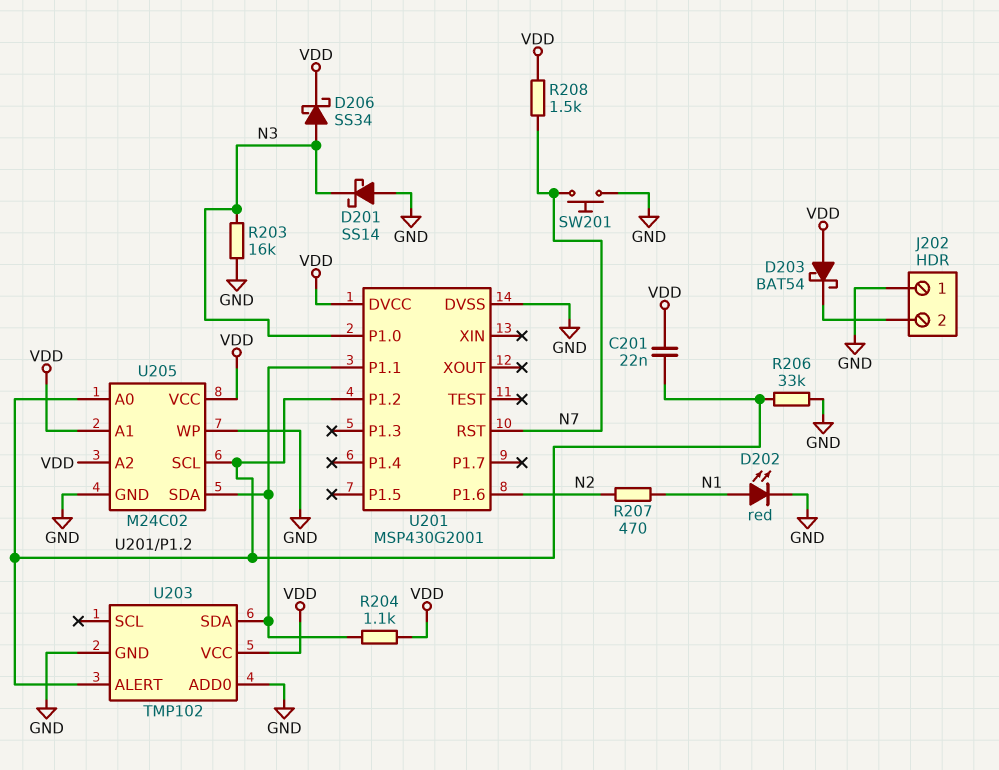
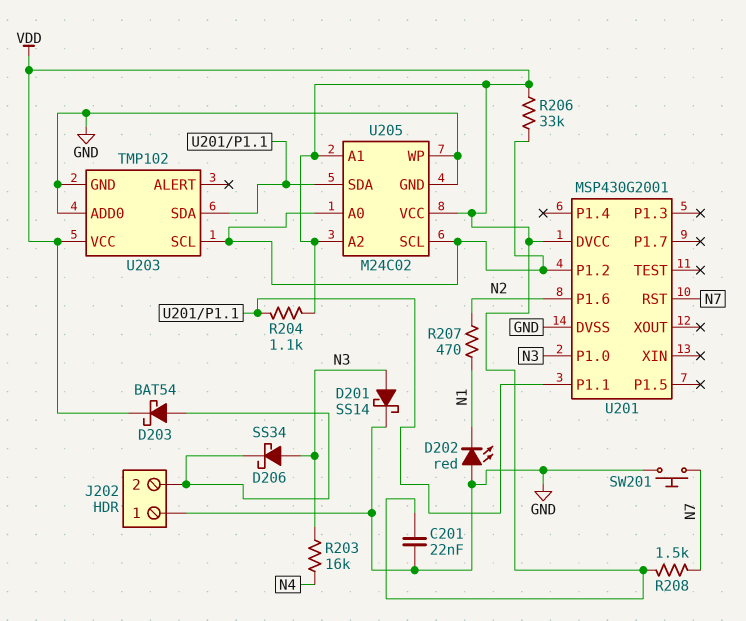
C201: 22nF (U201/P1.2, VDD) -> 22nF (GND, VDD)
D201: schottky SS14 (A GND, K N3) -> schottky SS14 (A N3, K GND)
D202: LED red (A N1, K GND) -> LED red (A GND, K N1)
D203: schottky BAT54 (A VDD, K J202/2) -> schottky BAT54 (A J202/2, K VDD)
D206: schottky SS34 (A N3, K VDD) -> schottky SS34 (A N3, K J202/2)
R203: 16k (GND, N3) -> 16k (N3, N4)
R206: 33k (GND, U201/P1.2) -> 33k (U201/P1.2, VDD)
U203 pin ALERT: U201/P1.2 -> none
U203 pin SCL: none -> U201/P1.2

